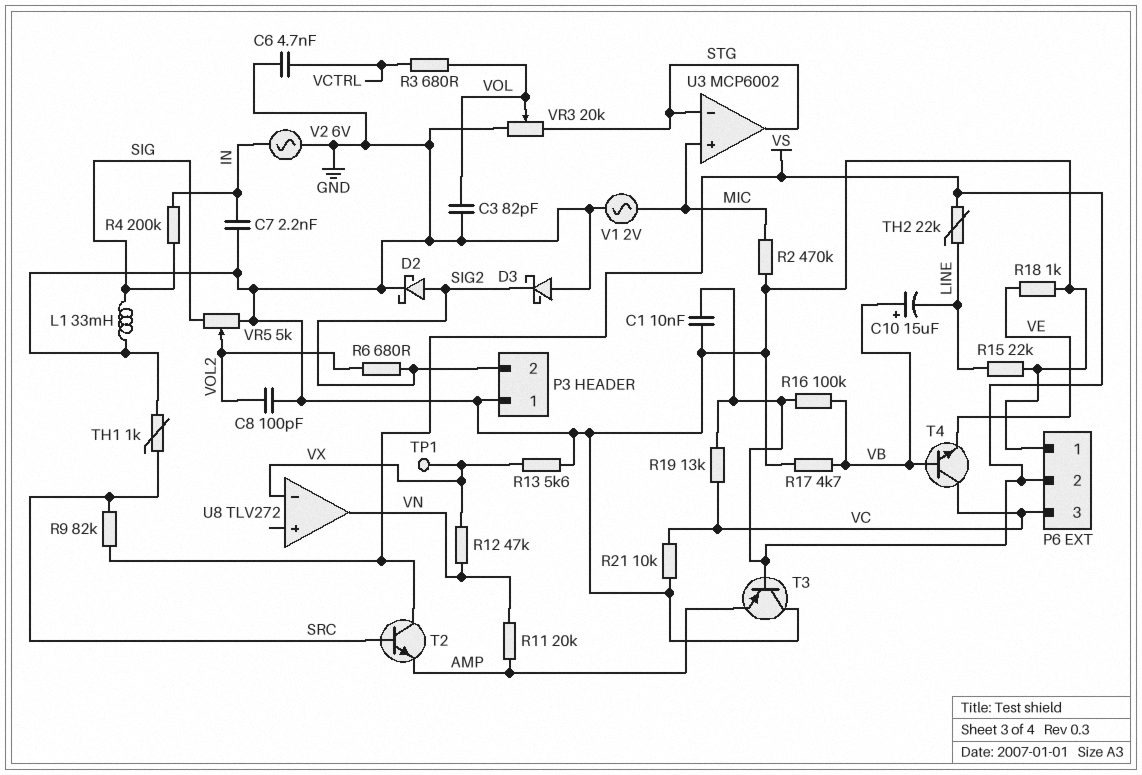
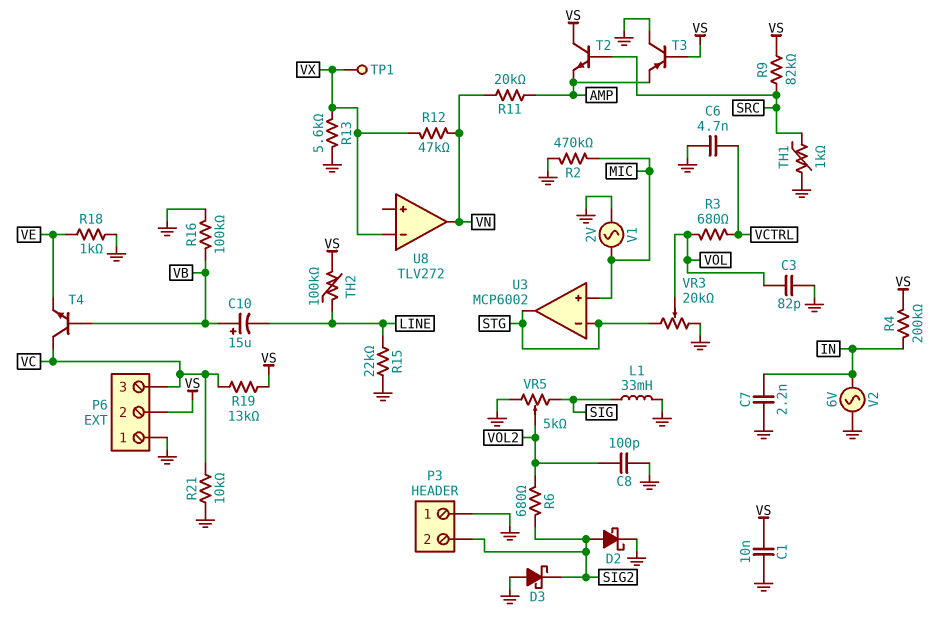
R4: 200k (IN, SIG) -> 200k (IN, VS)
R16: 100k (VB, VS) -> 100k (GND, VB)
R17: 4.7k (GND, VB) -> none
TH2: 22k (LINE, VS) -> 100k (LINE, VS)

